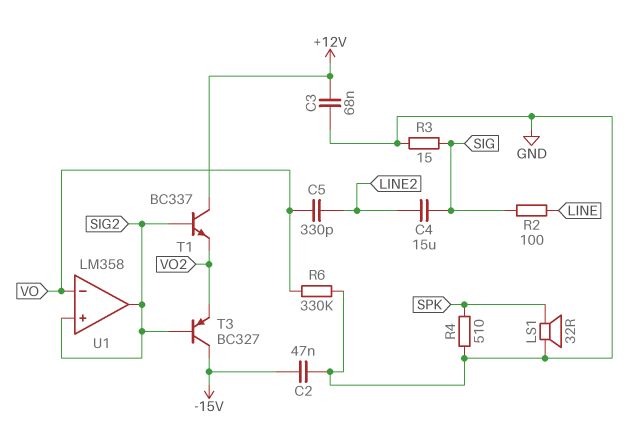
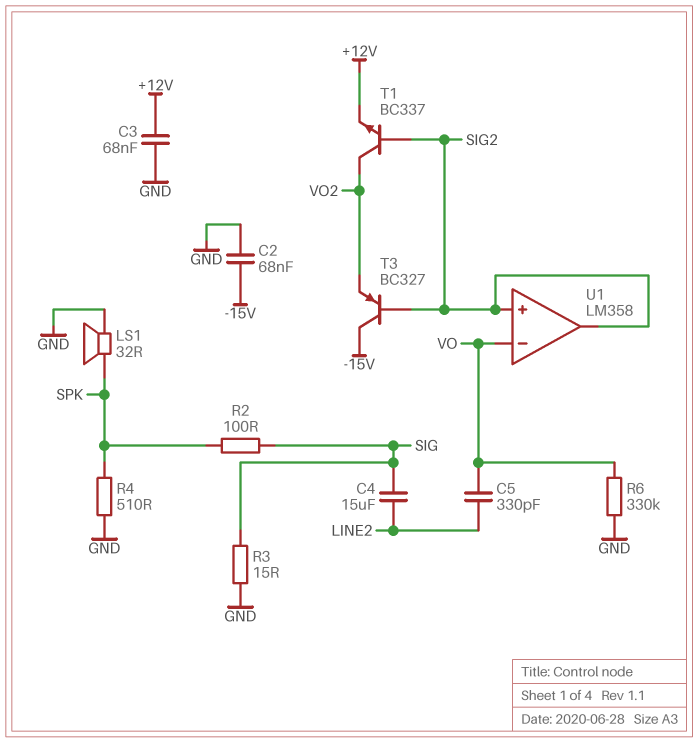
C2: 47nF (-15V, GND) -> 68nF (-15V, GND)
R2: 100 (LINE, SIG) -> 100 (SIG, SPK)
T1: NPN BC337 (B SIG2, C +12V, E VO2) -> NPN BC337 (B SIG2, C VO2, E +12V)

